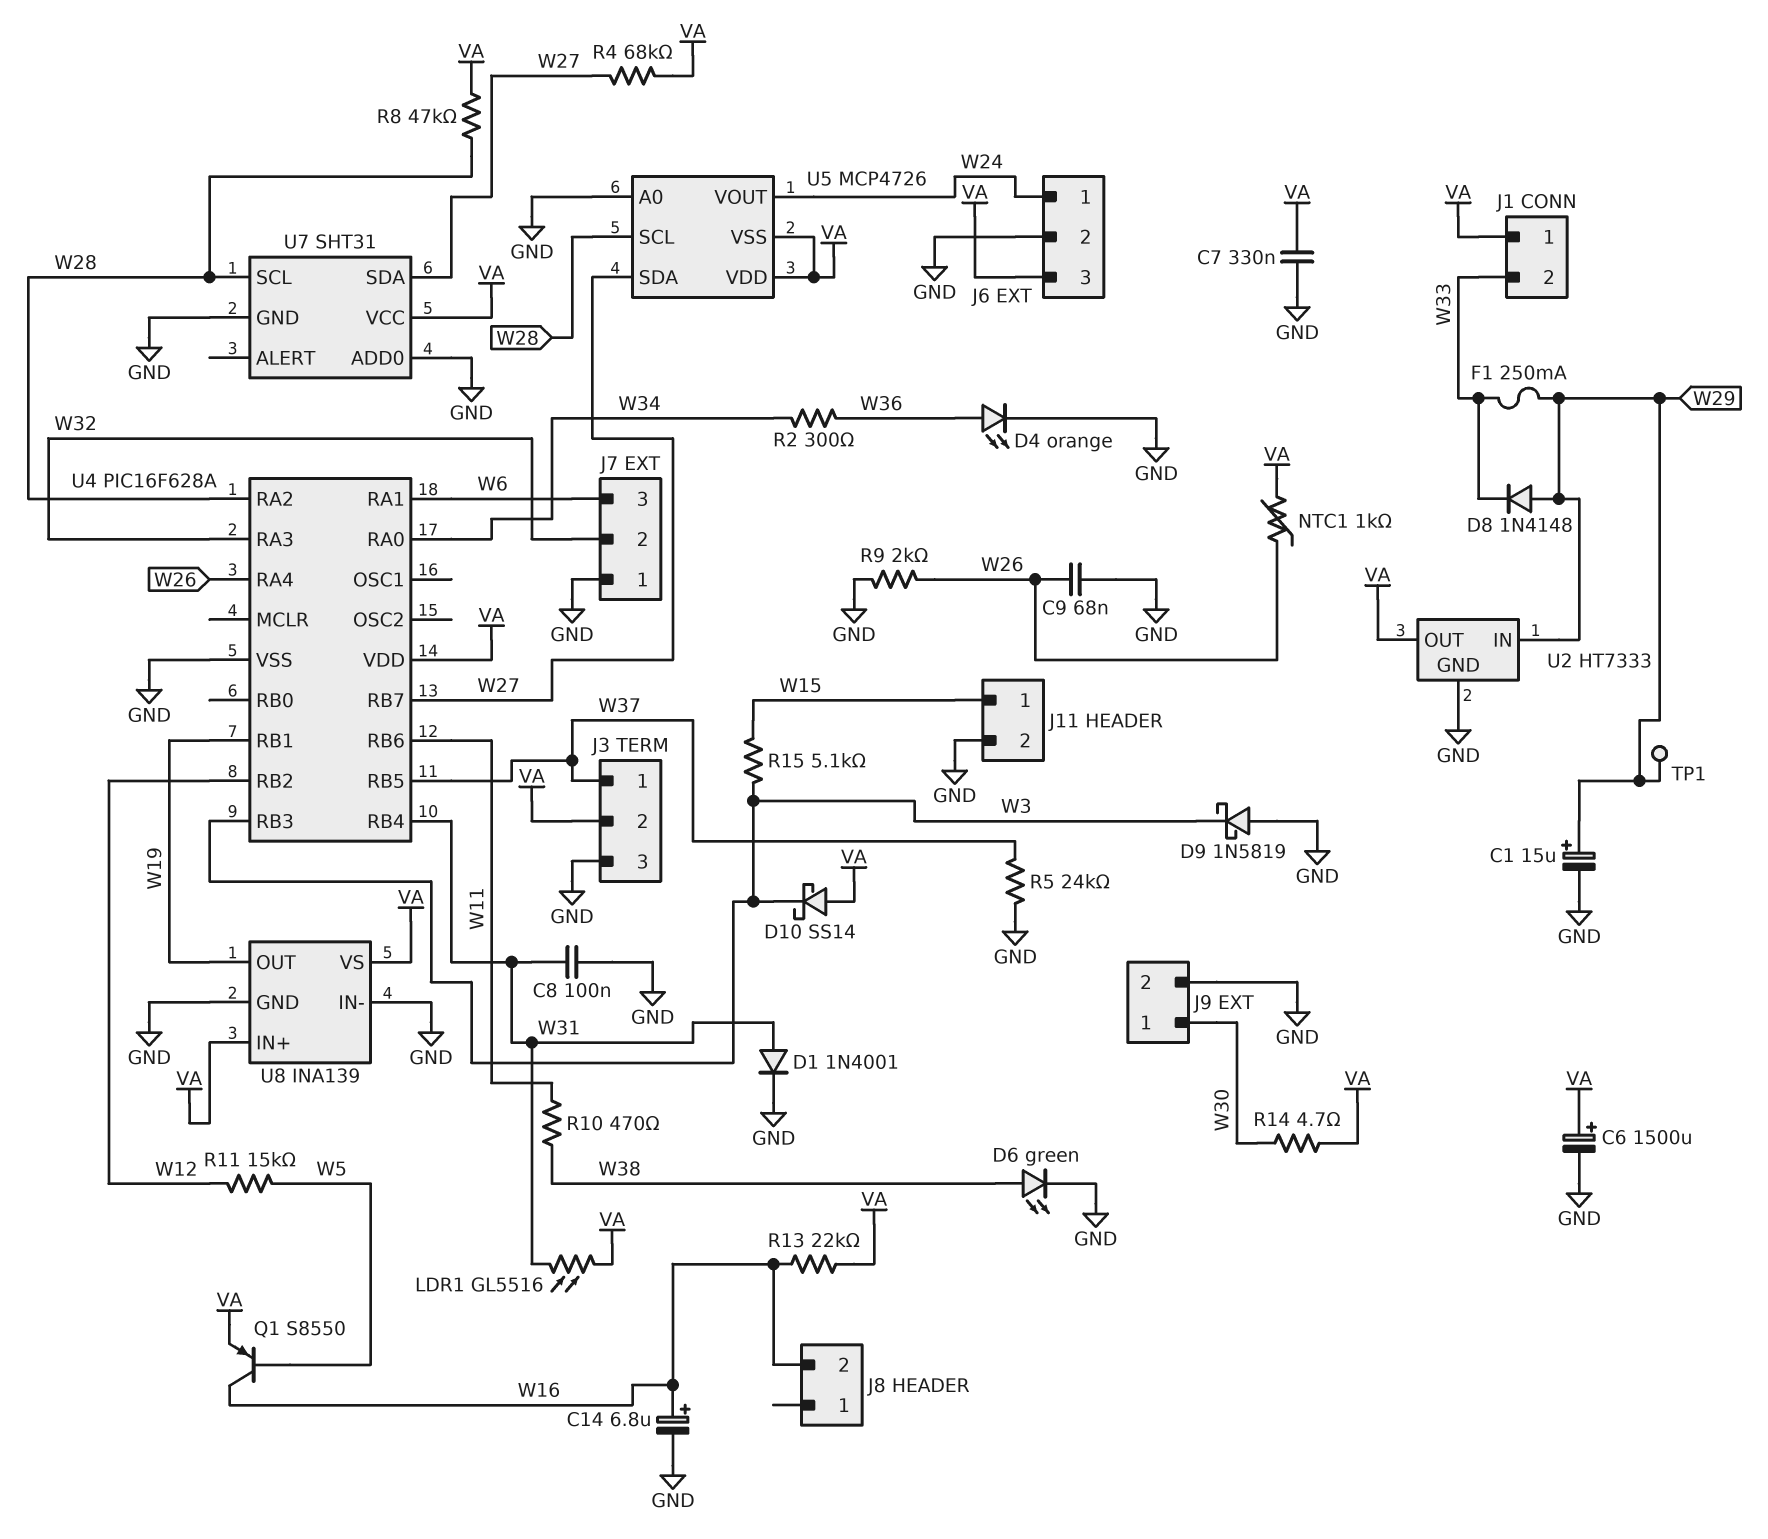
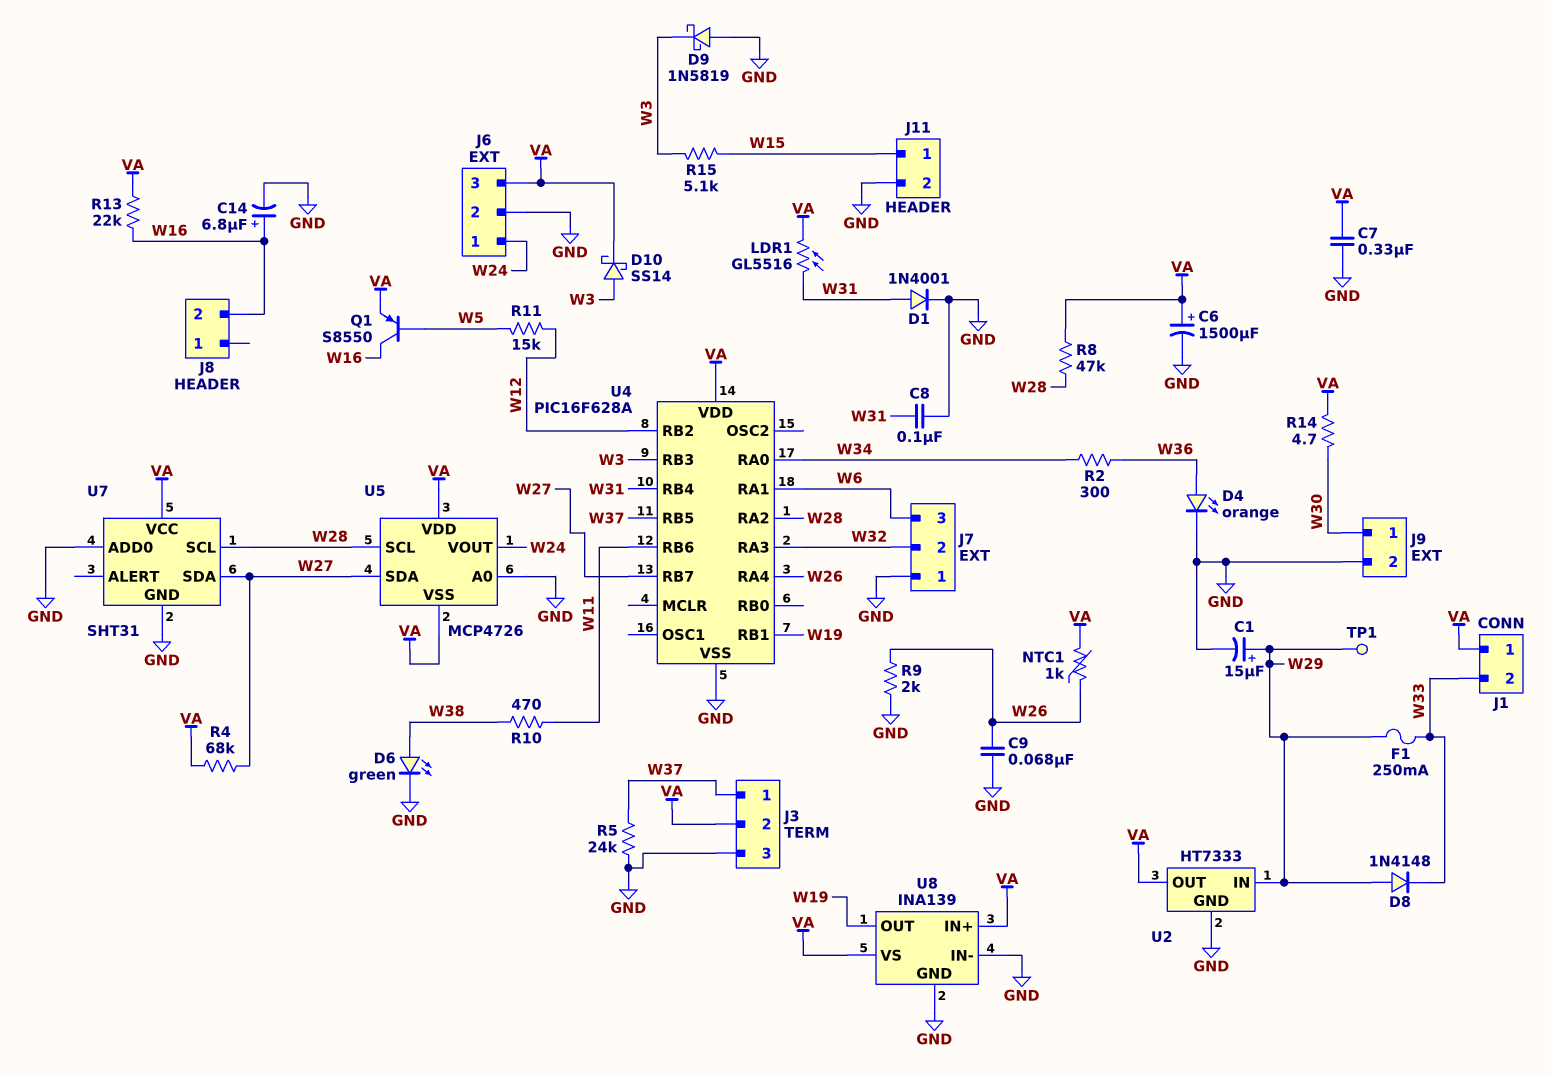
D10: schottky SS14 (A VA, K W3) -> schottky SS14 (A W3, K VA)

